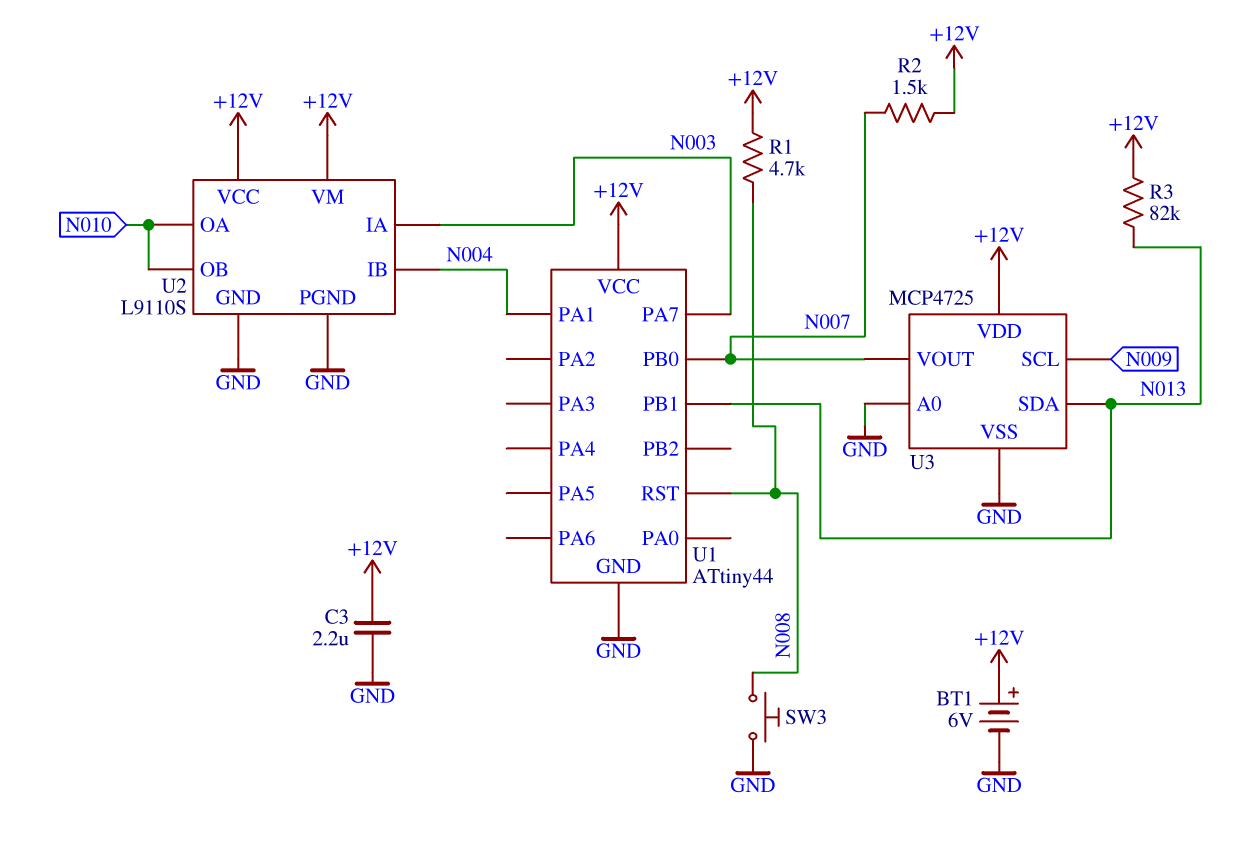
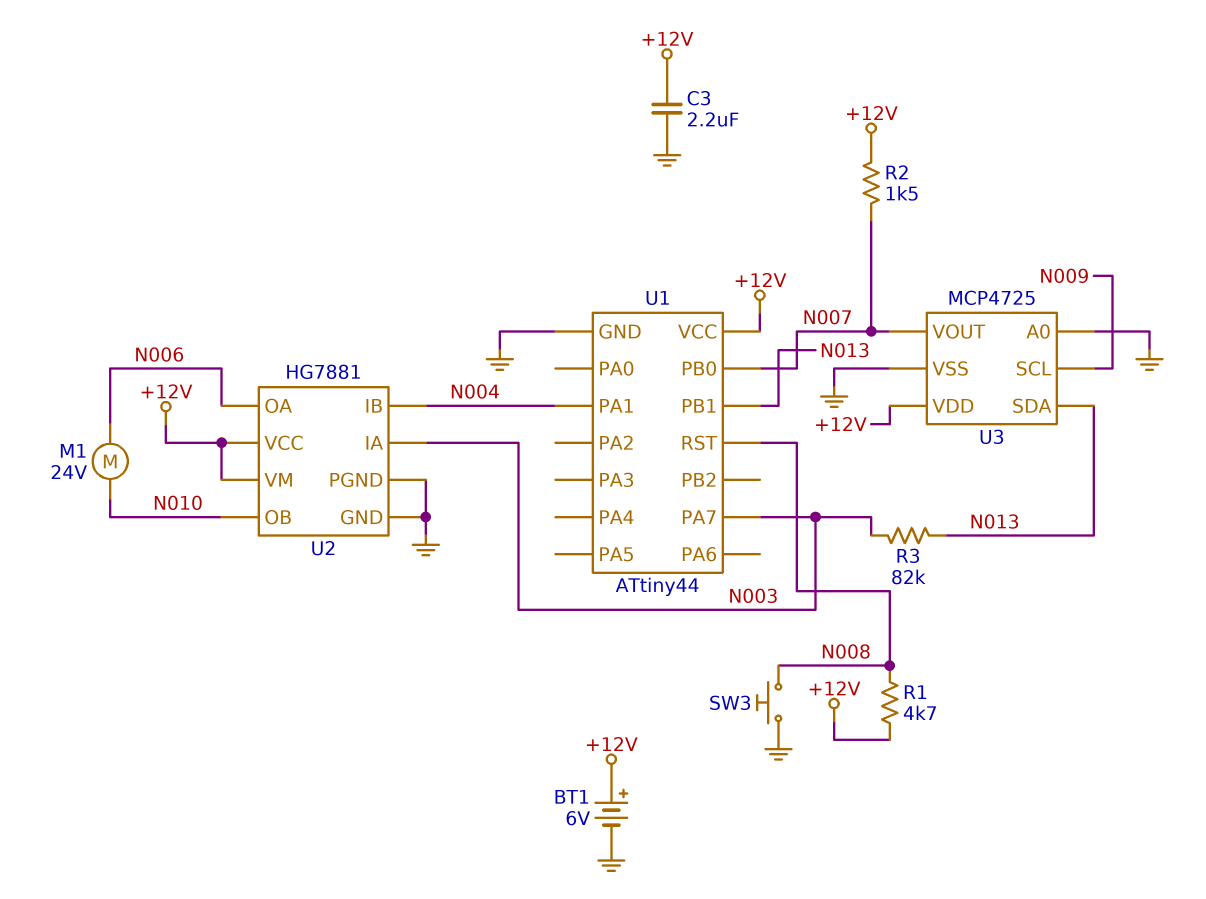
M1: none -> motor 24V (N006, N010)
R3: 82k (+12V, N013) -> 82k (N003, N013)
U2: L9110S -> HG7881
U2 pin OA: N010 -> N006

